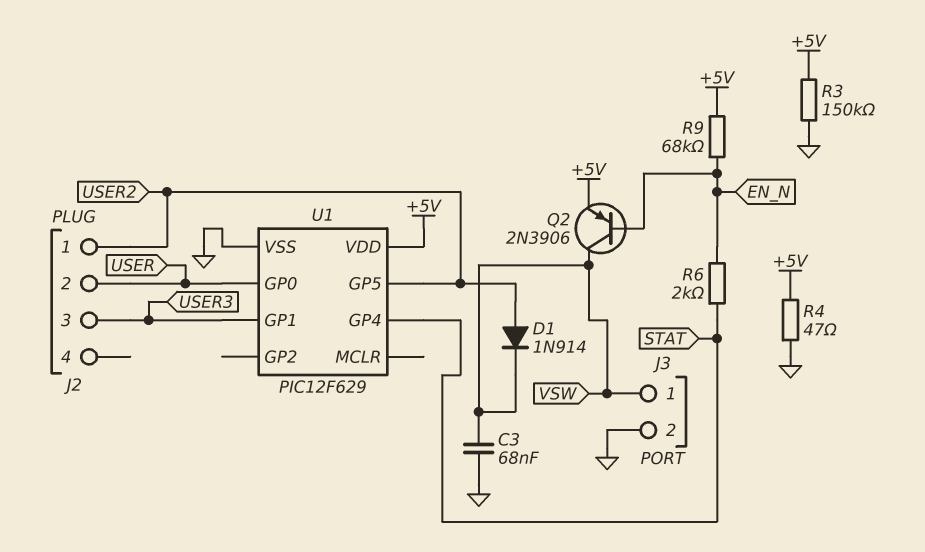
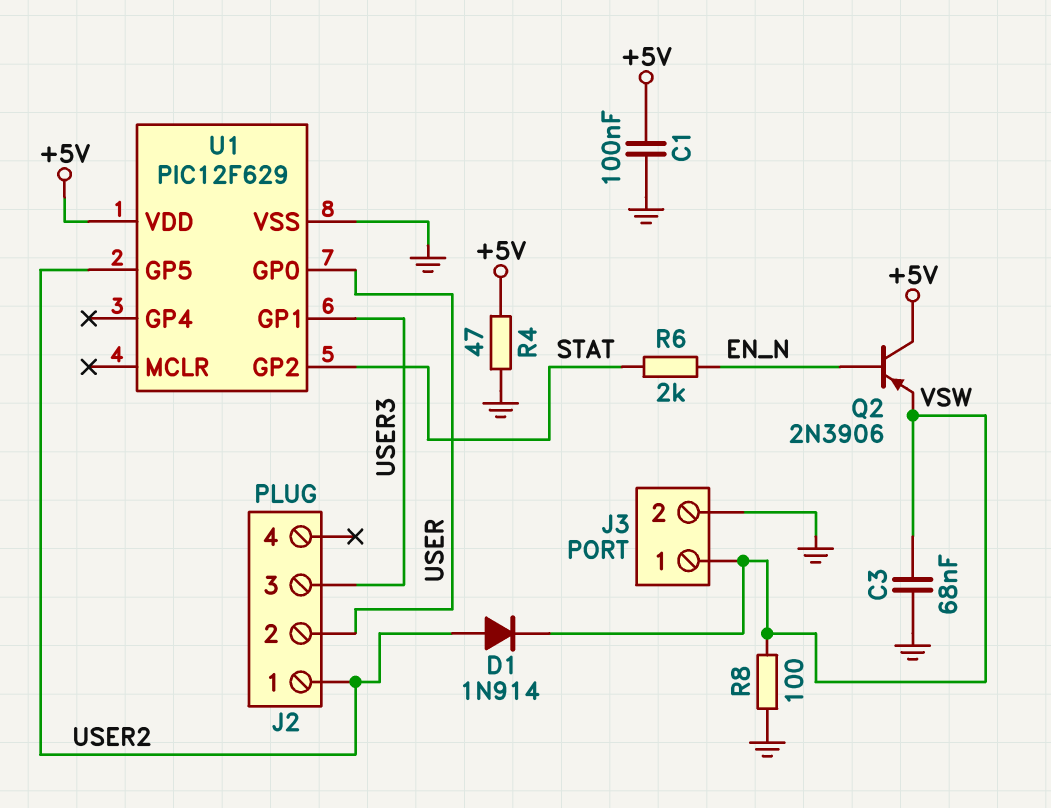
C1: none -> 100nF (+5V, GND)
Q2: PNP 2N3906 (B EN_N, C VSW, E +5V) -> PNP 2N3906 (B EN_N, C +5V, E VSW)
R3: 150k (+5V, GND) -> none
R8: none -> 100 (GND, VSW)
R9: 68k (+5V, EN_N) -> none
U1 pin GP2: none -> STAT
U1 pin GP4: STAT -> none

